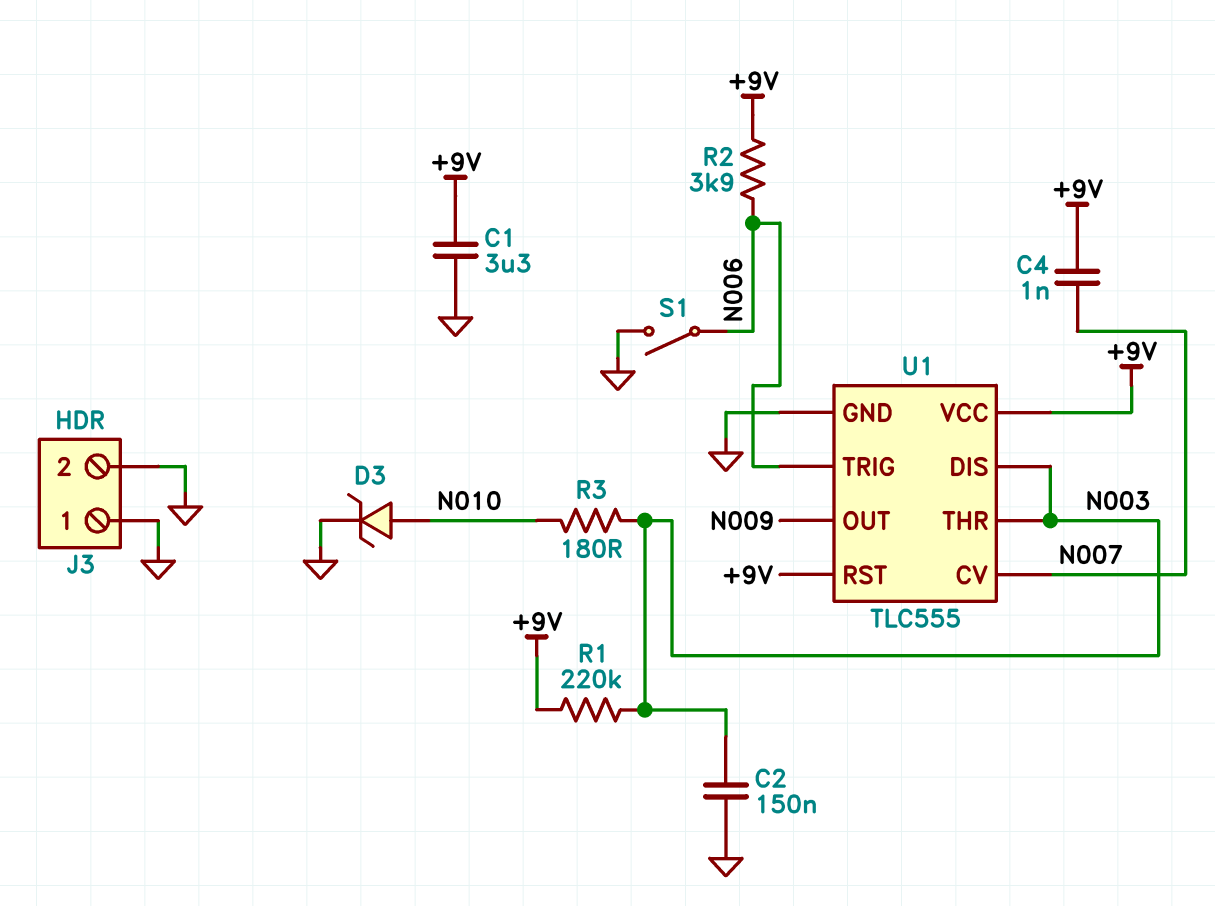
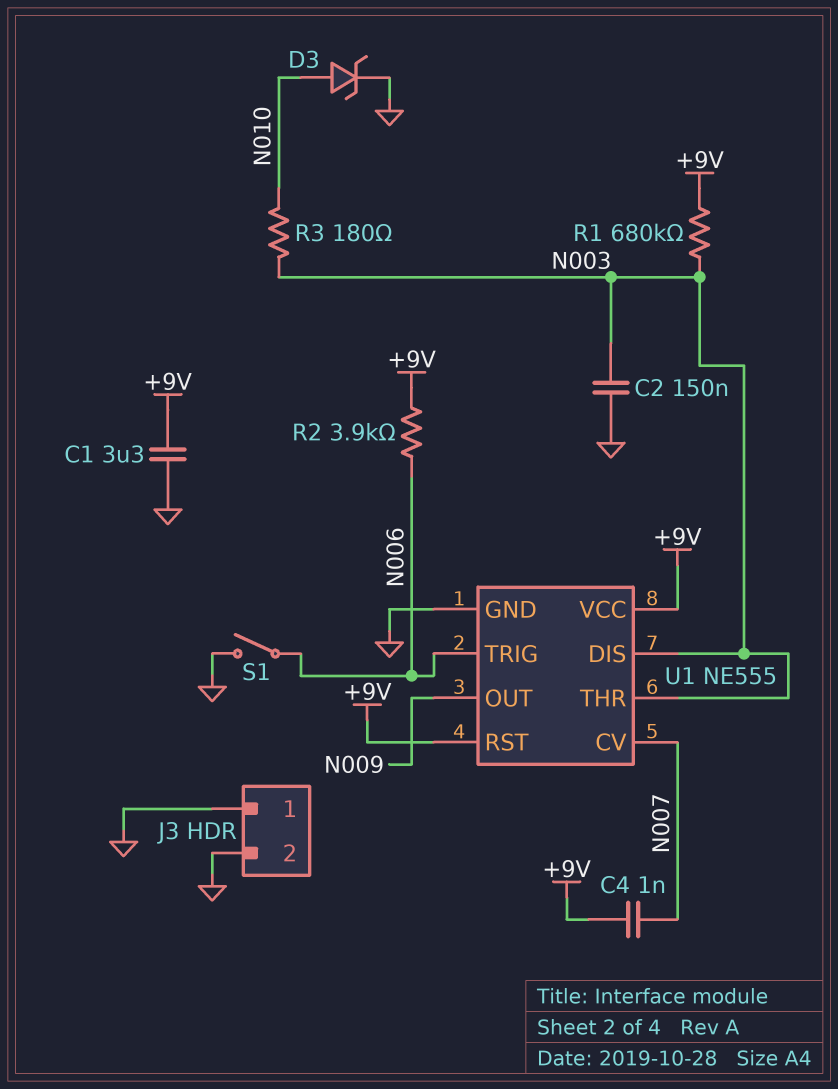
R1: 220k (+9V, N003) -> 680k (+9V, N003)
U1: TLC555 -> NE555

